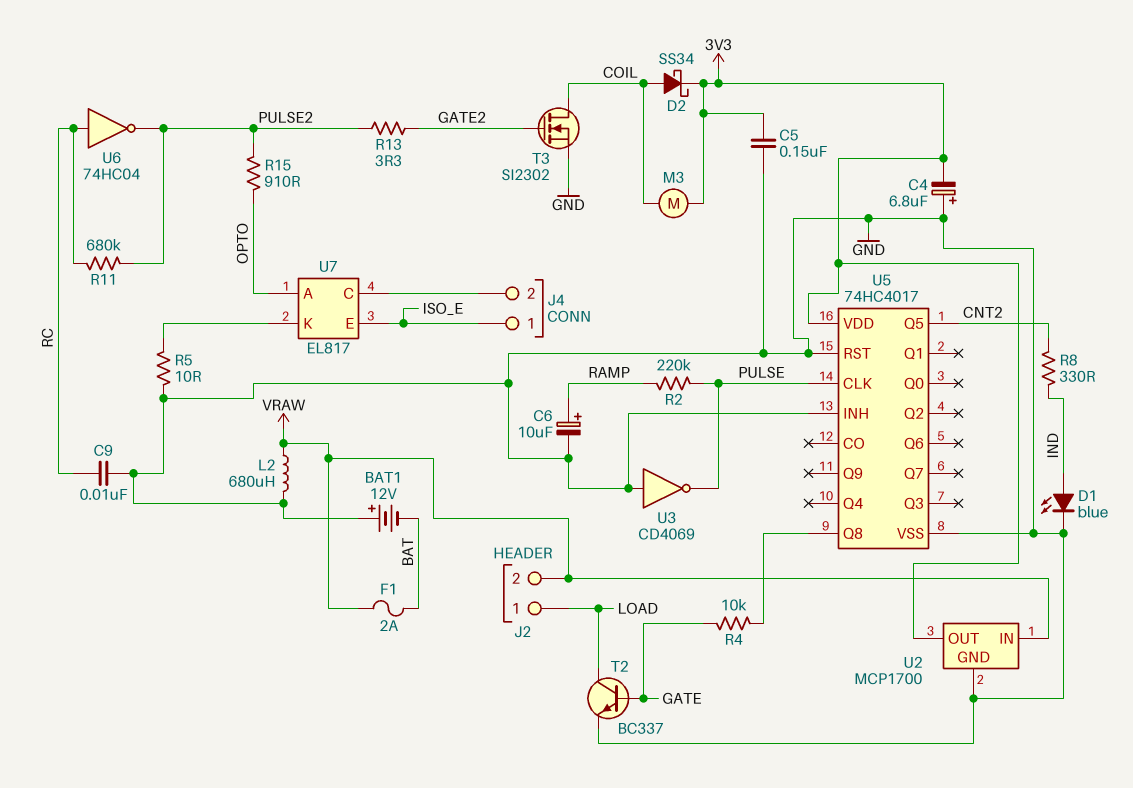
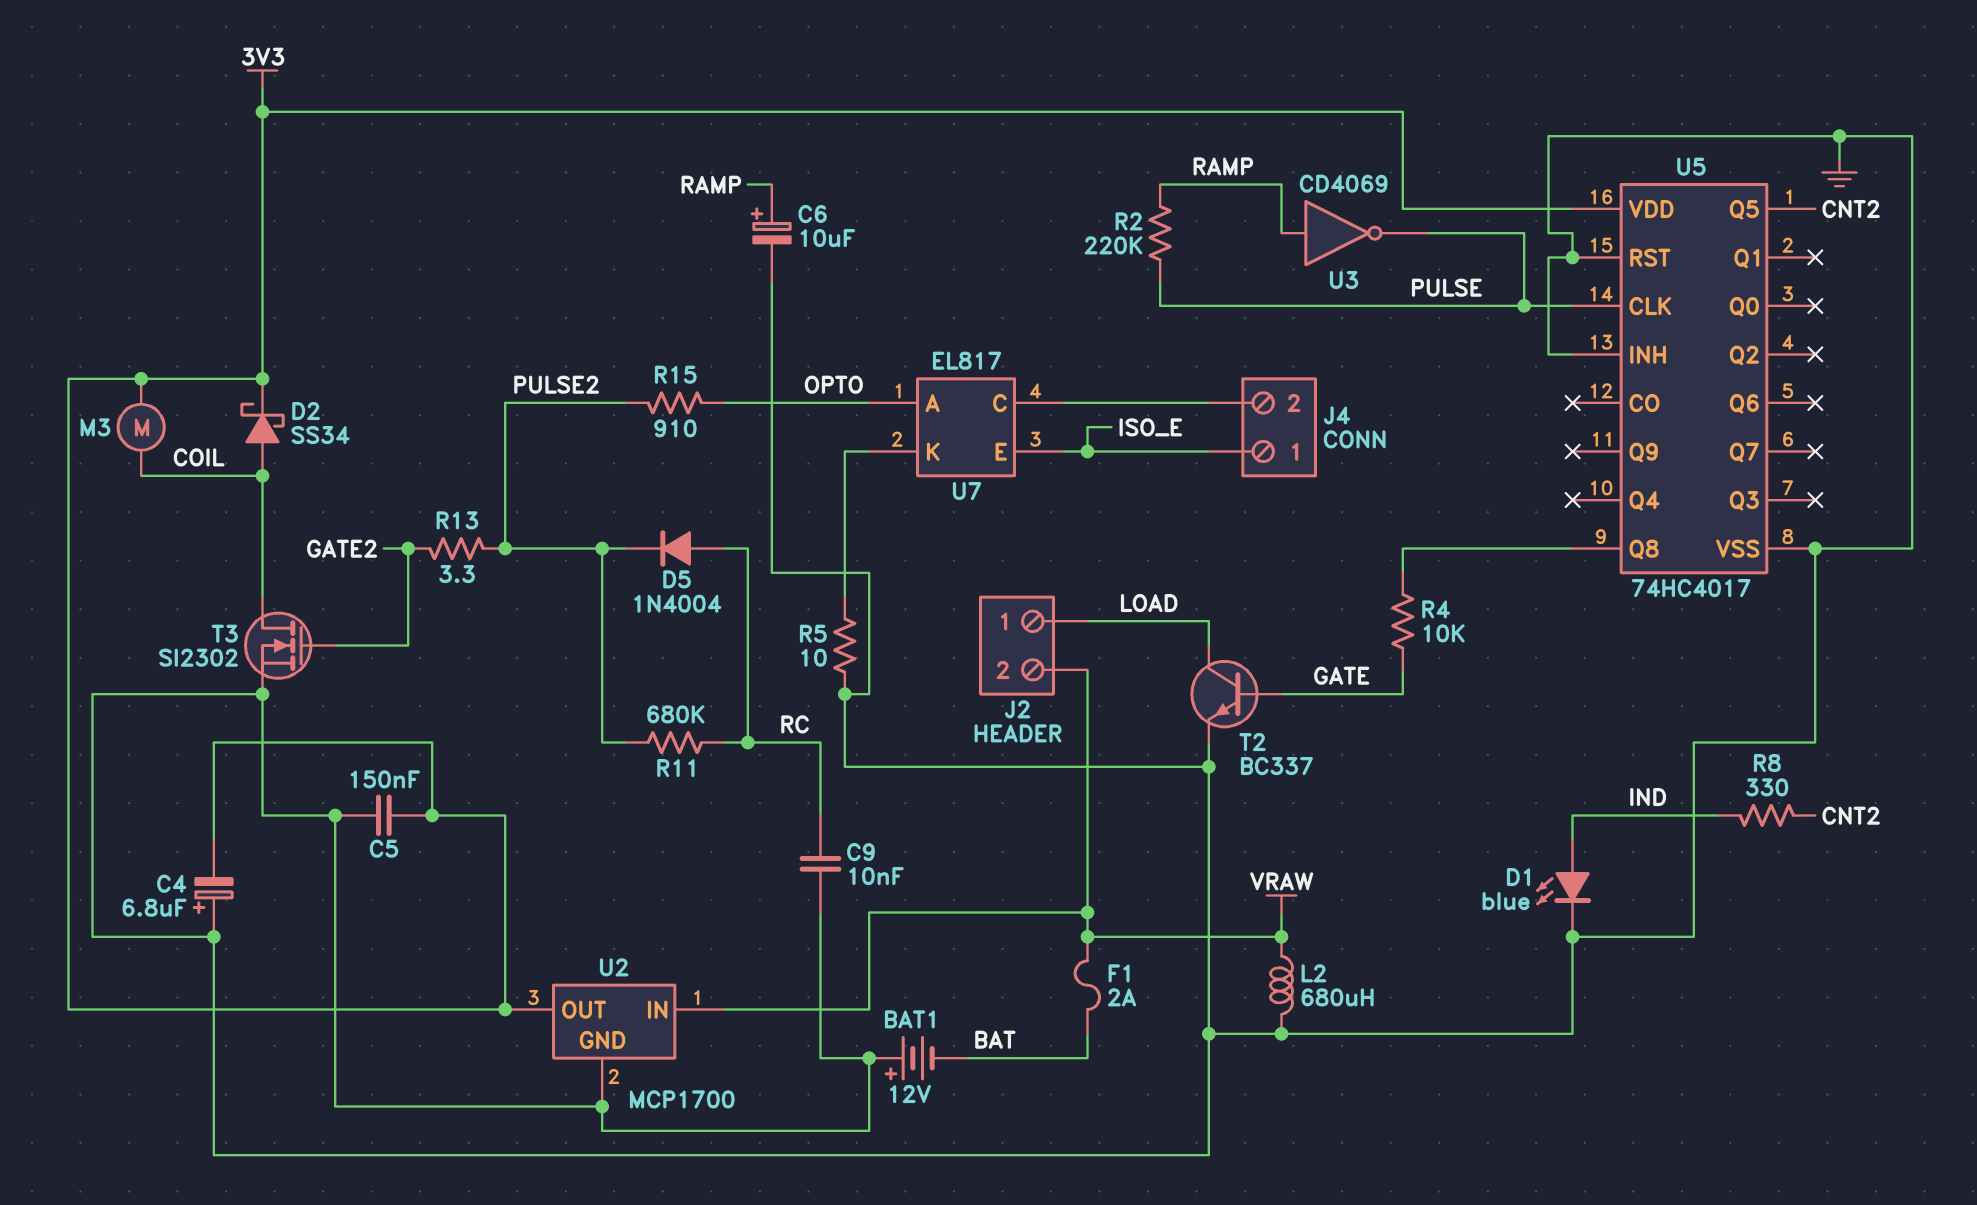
D5: none -> diode 1N4004 (A RC, K PULSE2)
U3: NOT CD4069 (in GND, out PULSE) -> NOT CD4069 (in RAMP, out PULSE)
U6: NOT 74HC04 (in RC, out PULSE2) -> none

